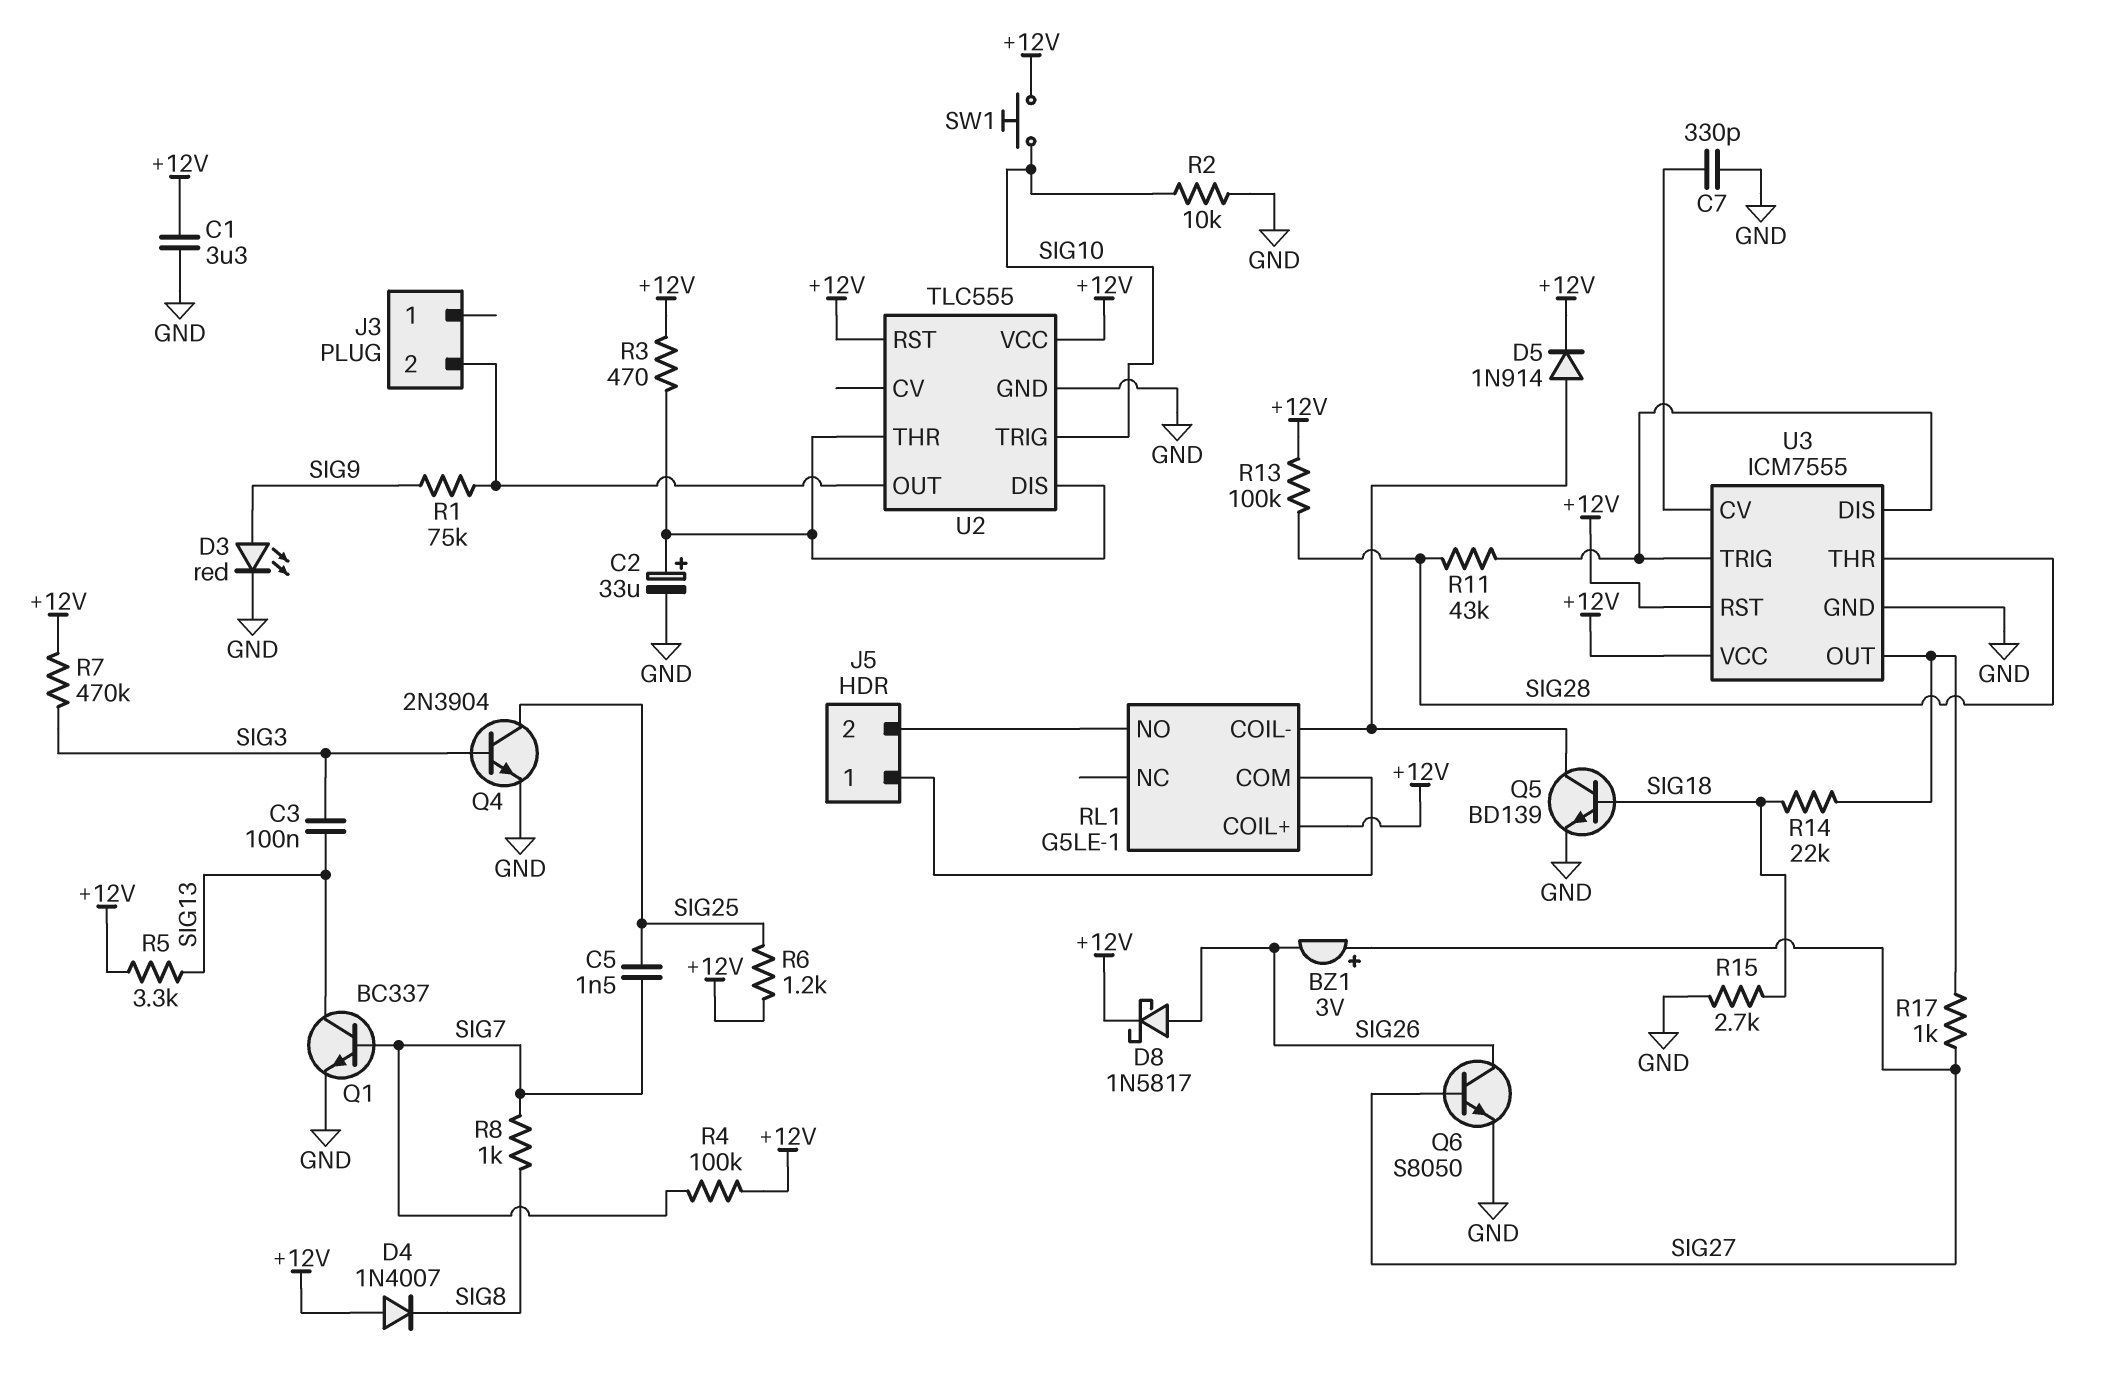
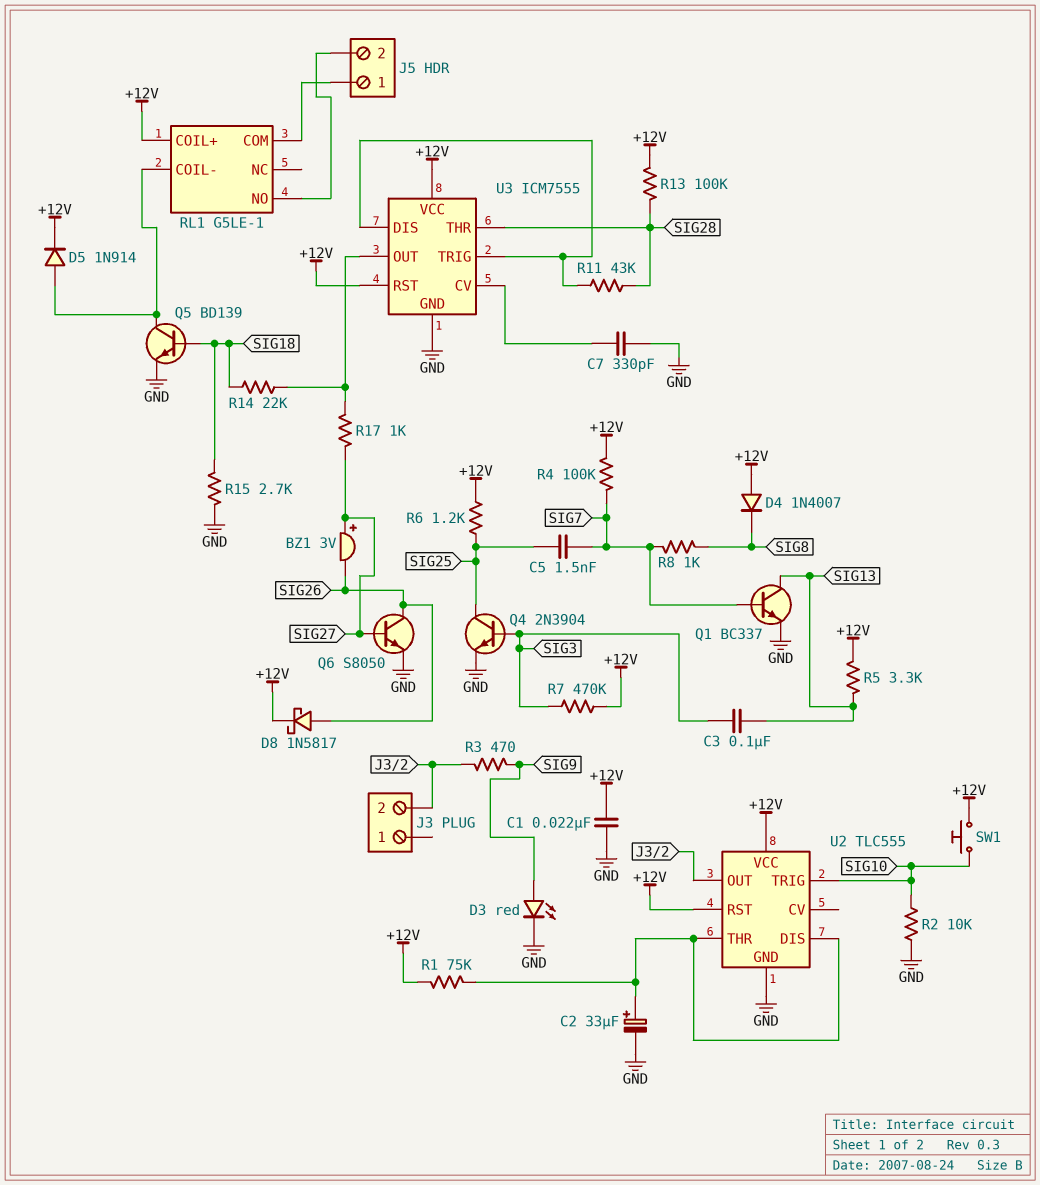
C1: 3.3uF (+12V, GND) -> 22nF (+12V, GND)
R1: 75k (J3/2, SIG9) -> 75k (+12V, U2/DIS)
R3: 470 (+12V, U2/DIS) -> 470 (J3/2, SIG9)

